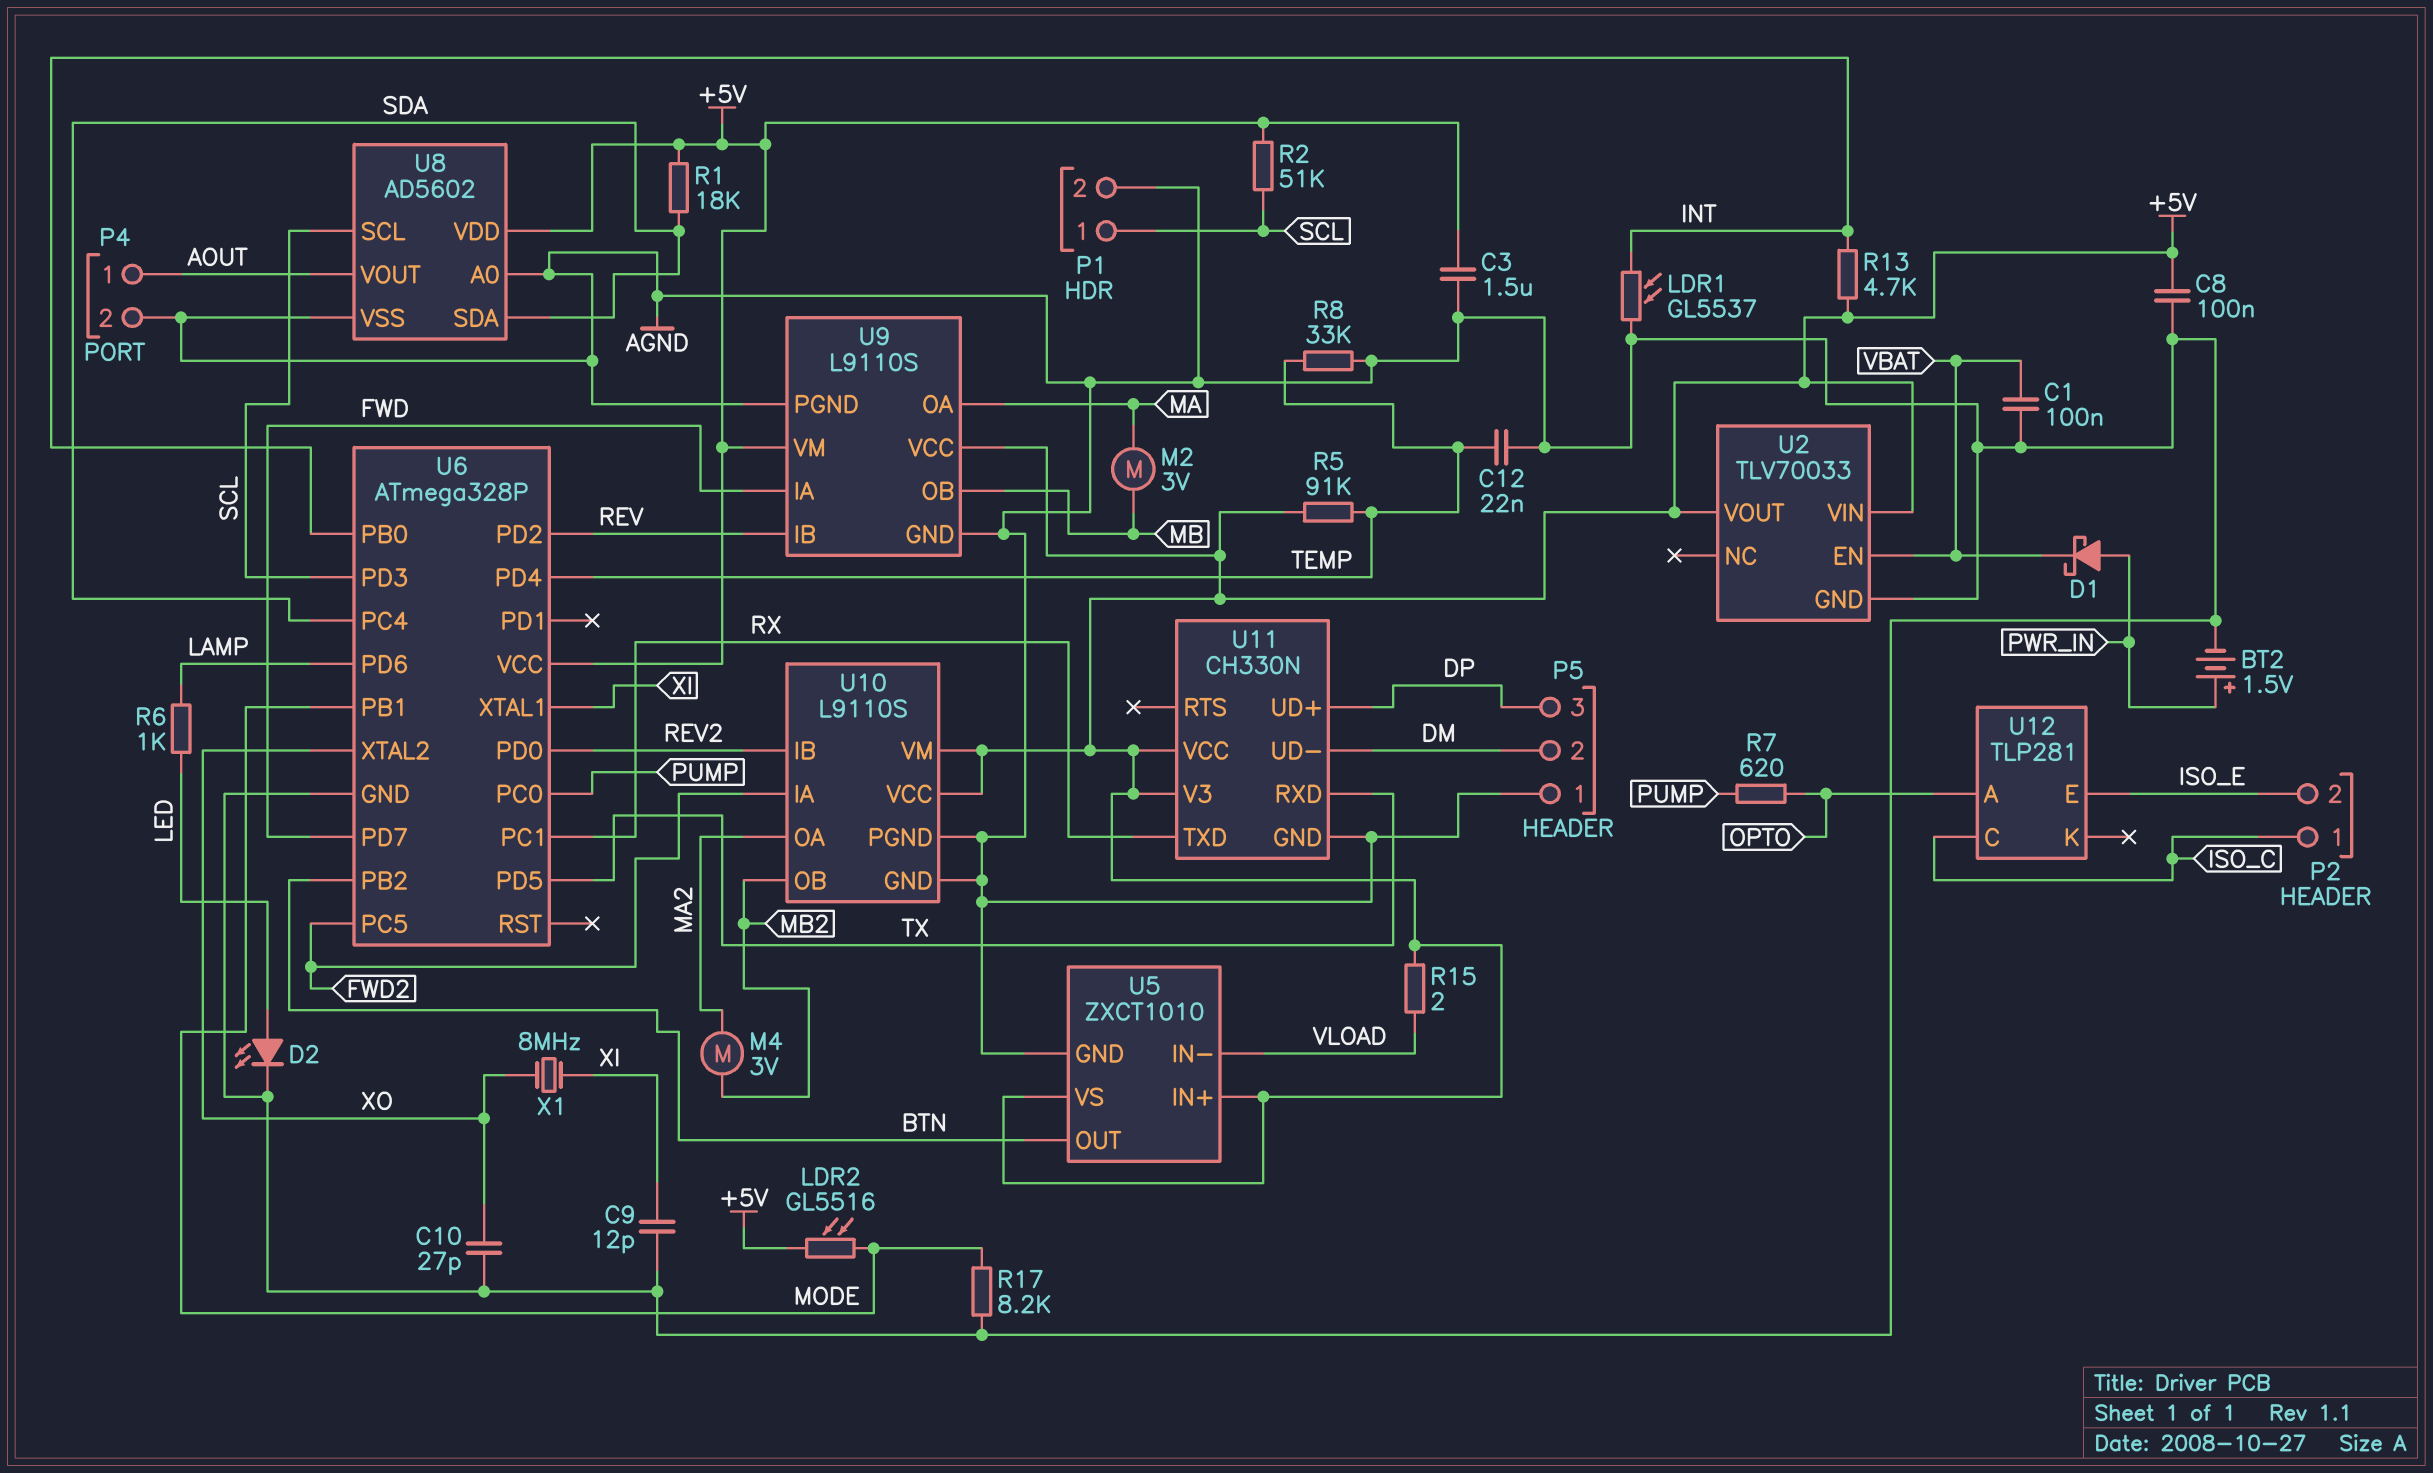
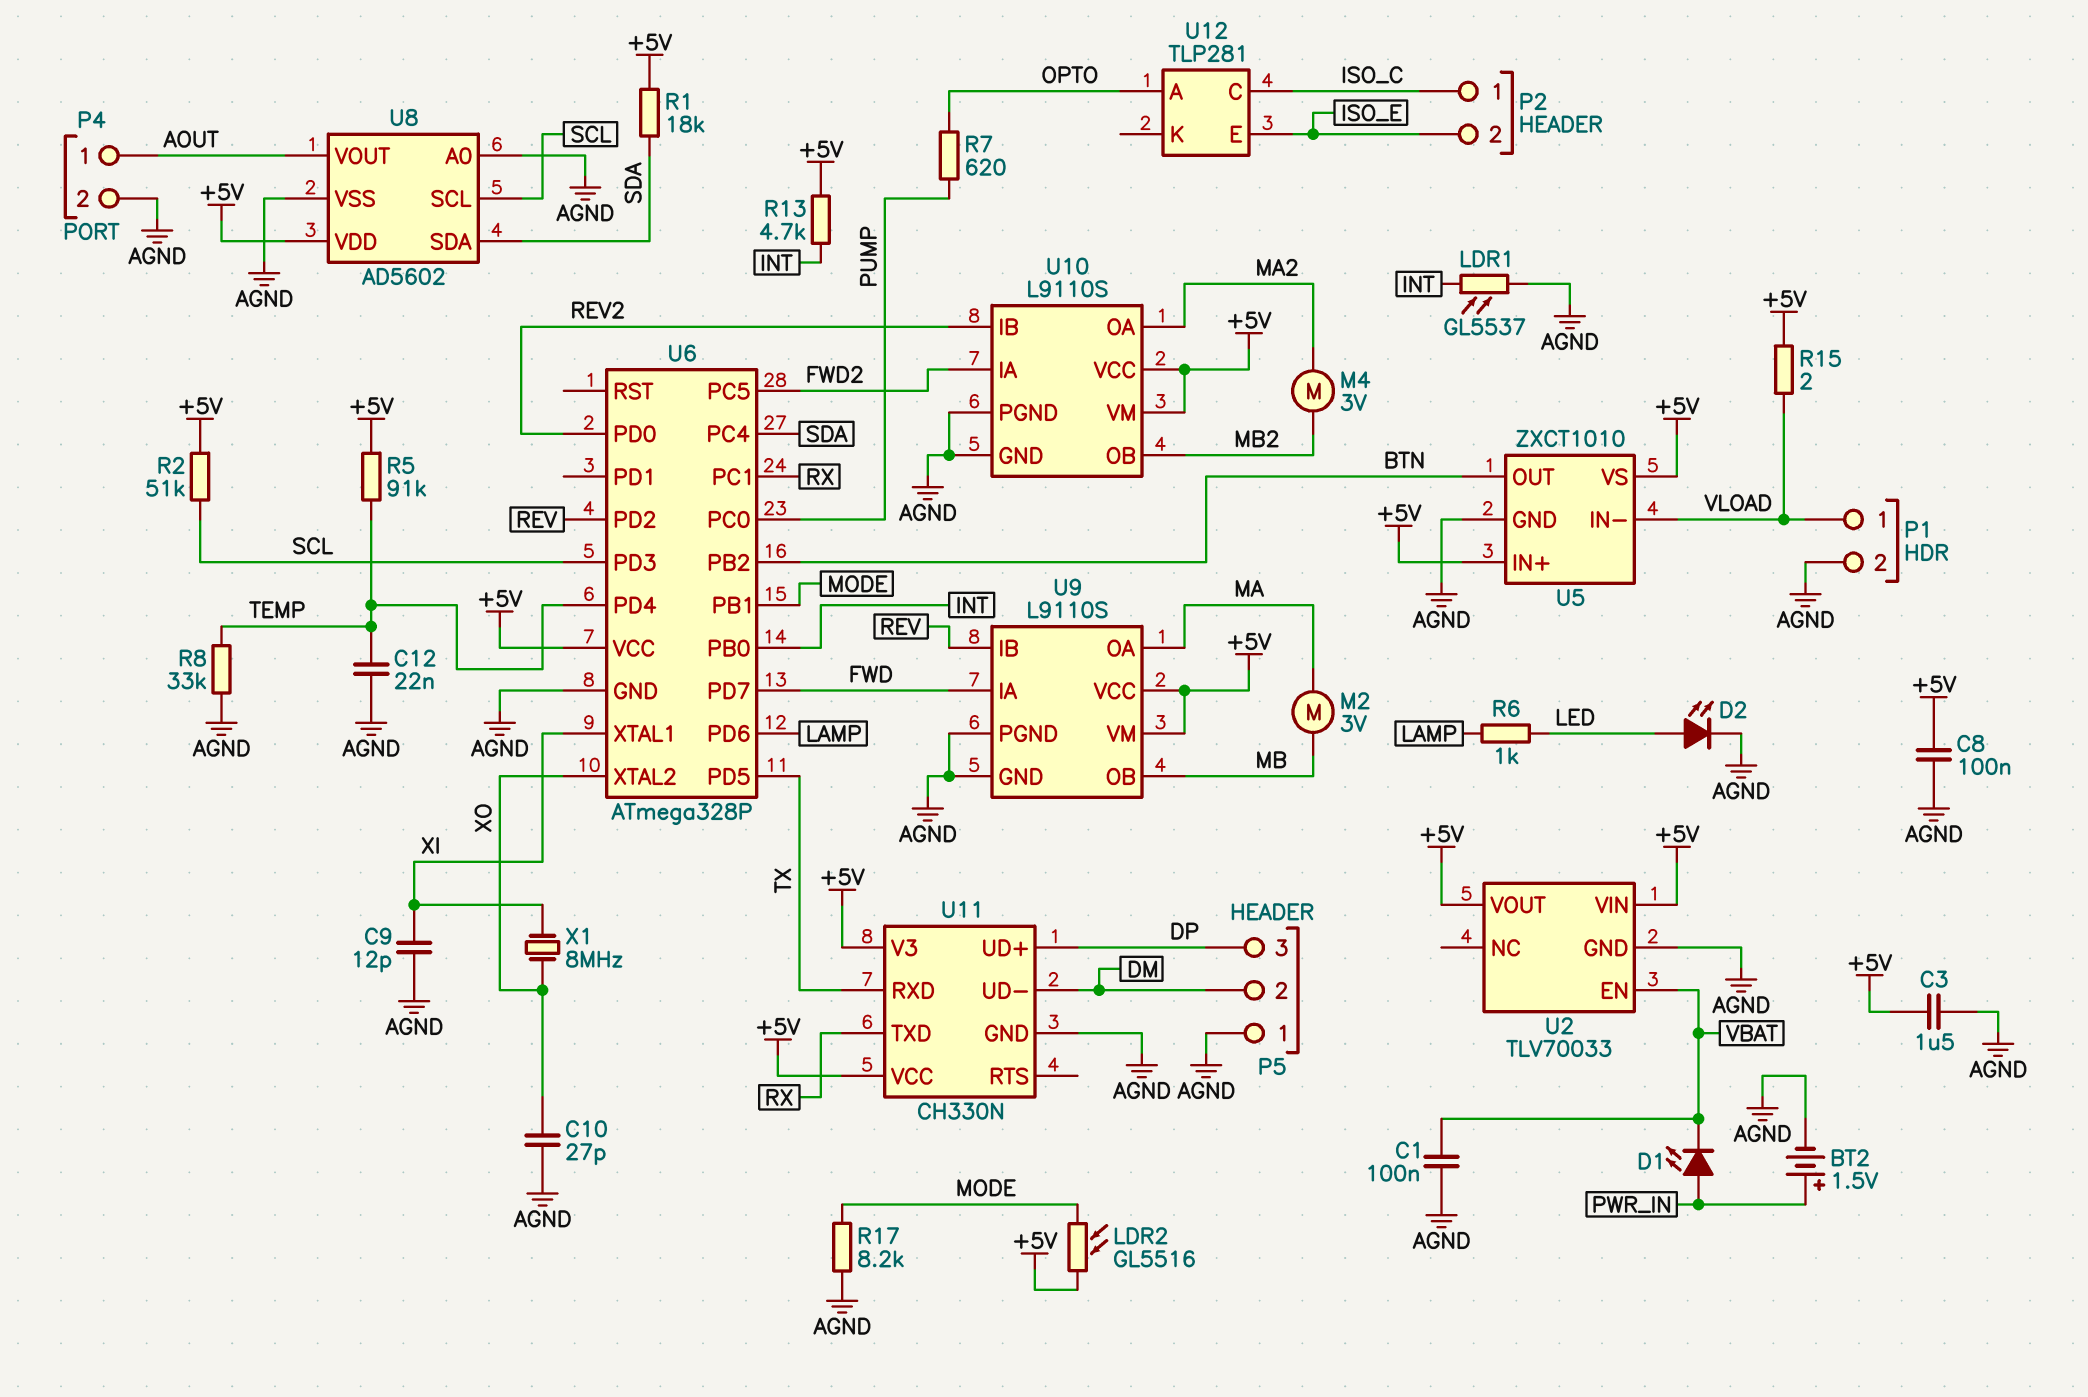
D1: schottky (A PWR_IN, K VBAT) -> LED (A PWR_IN, K VBAT)
P1 pin 1: SCL -> VLOAD

